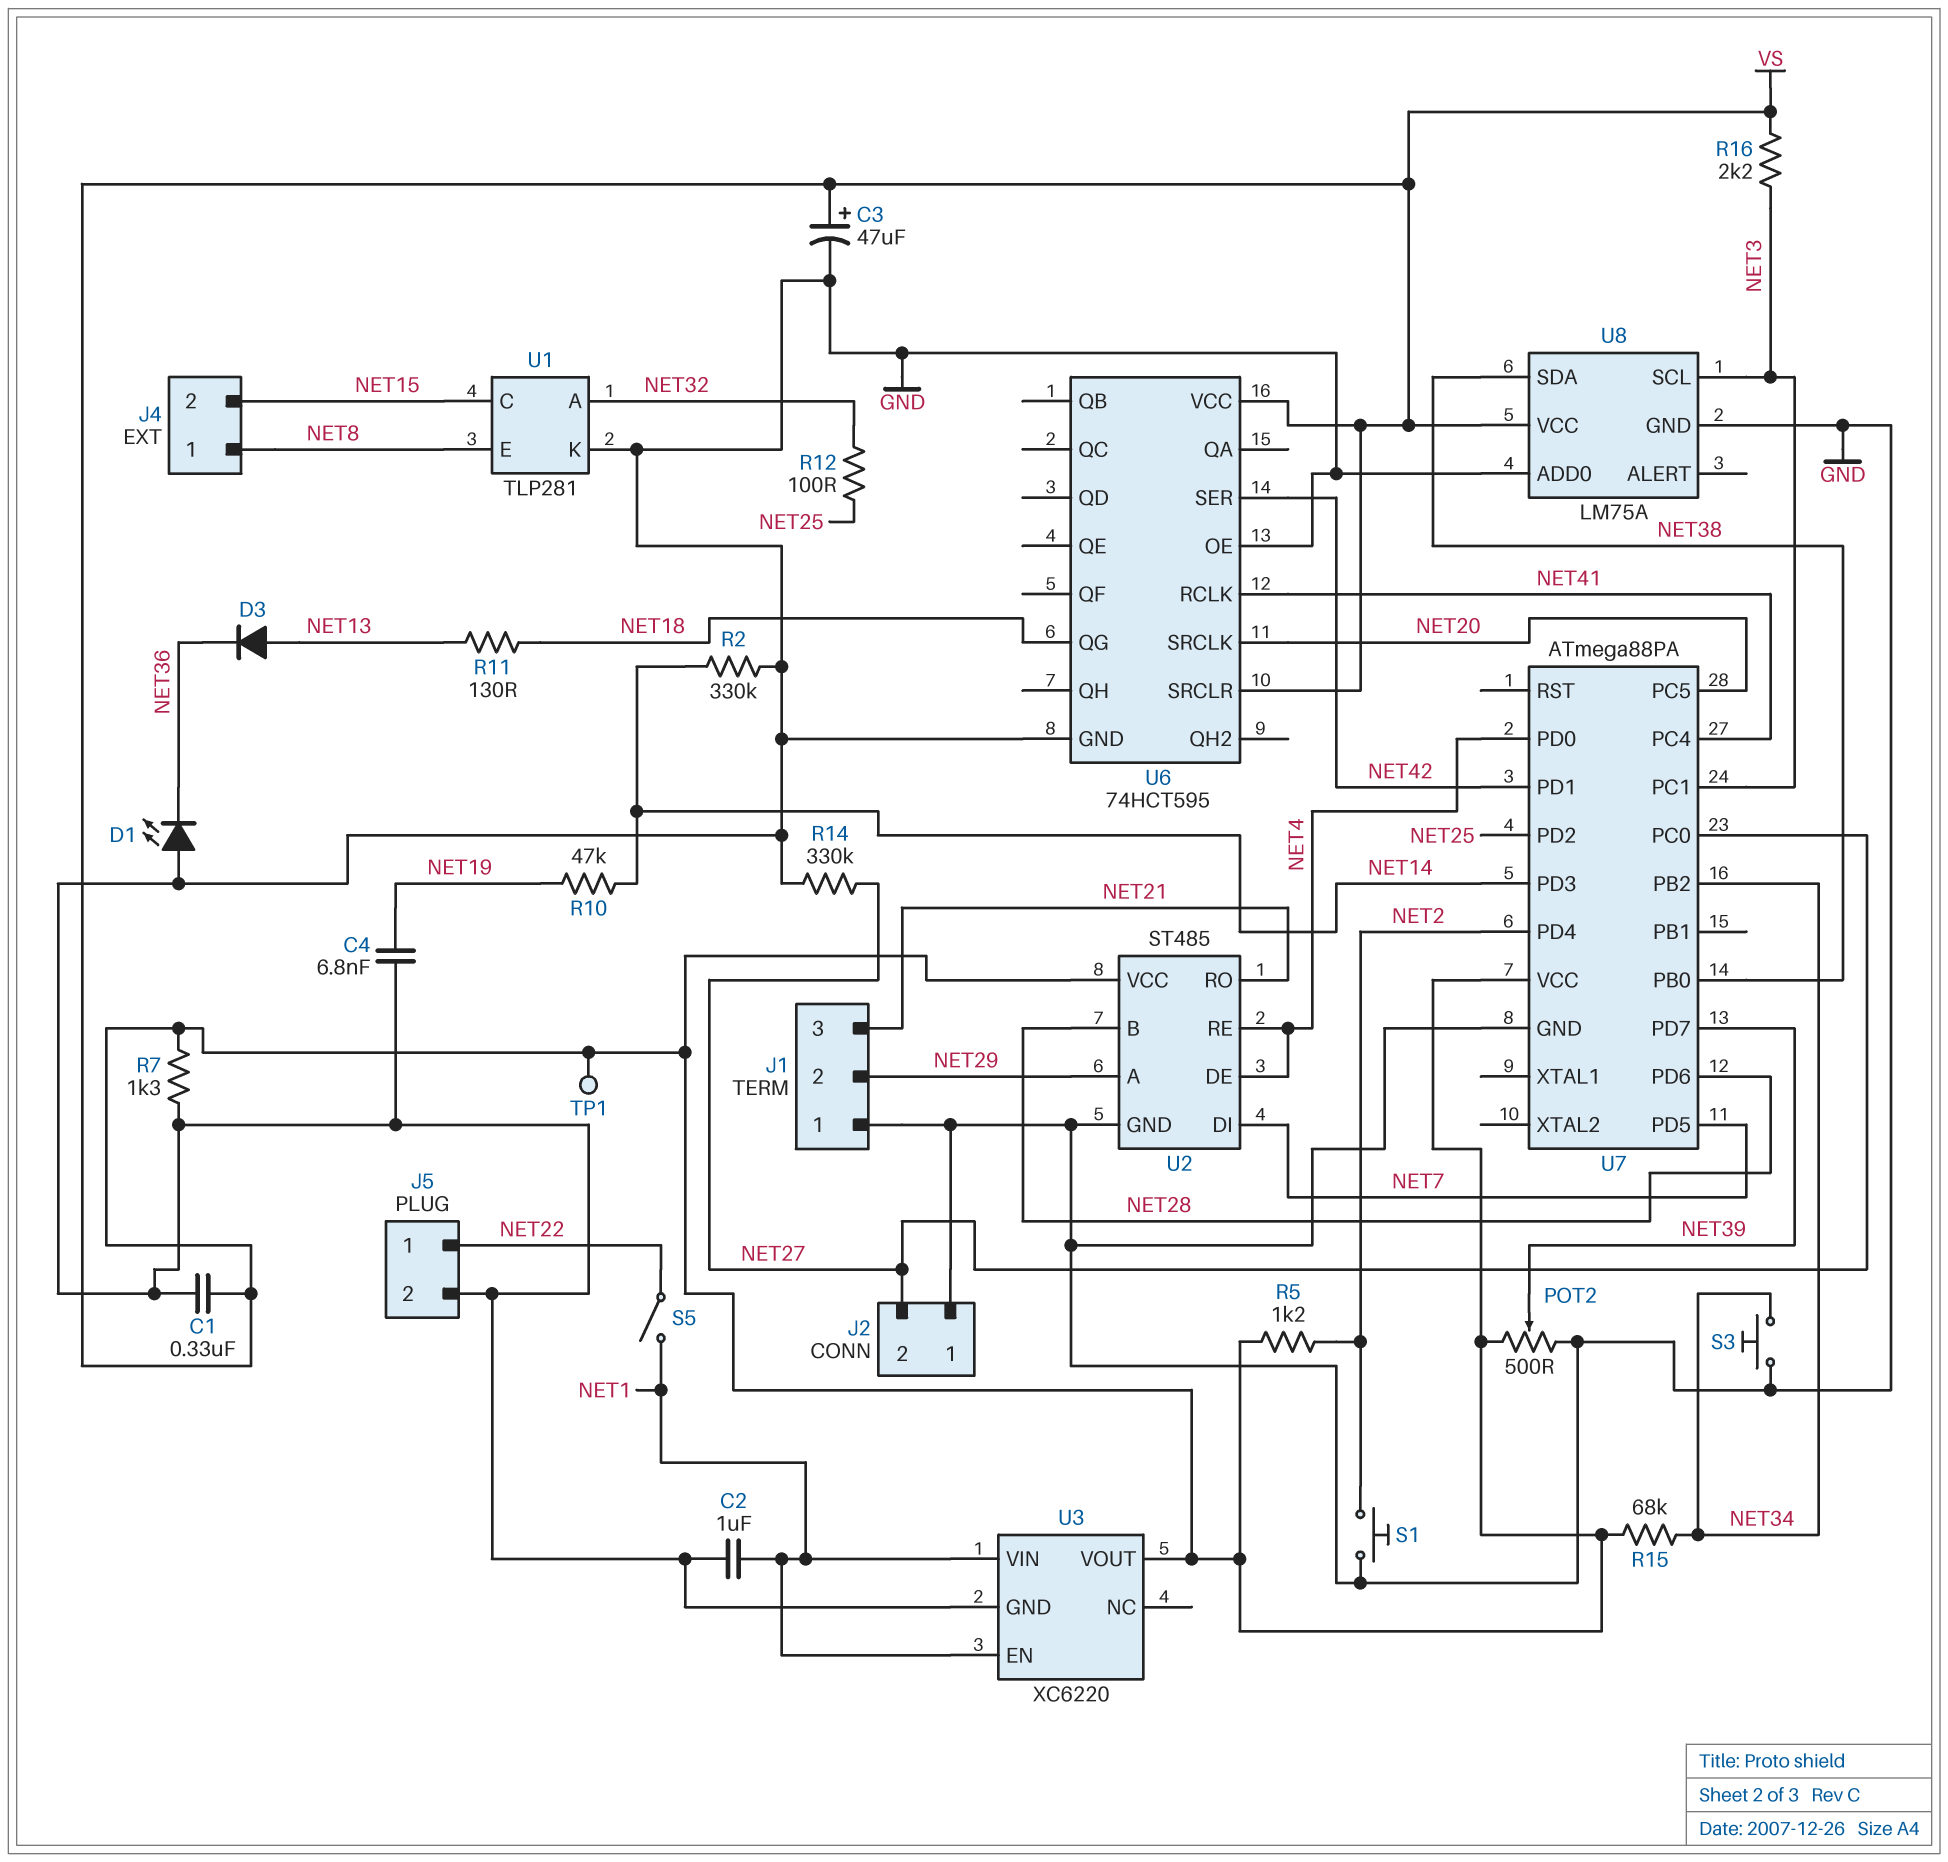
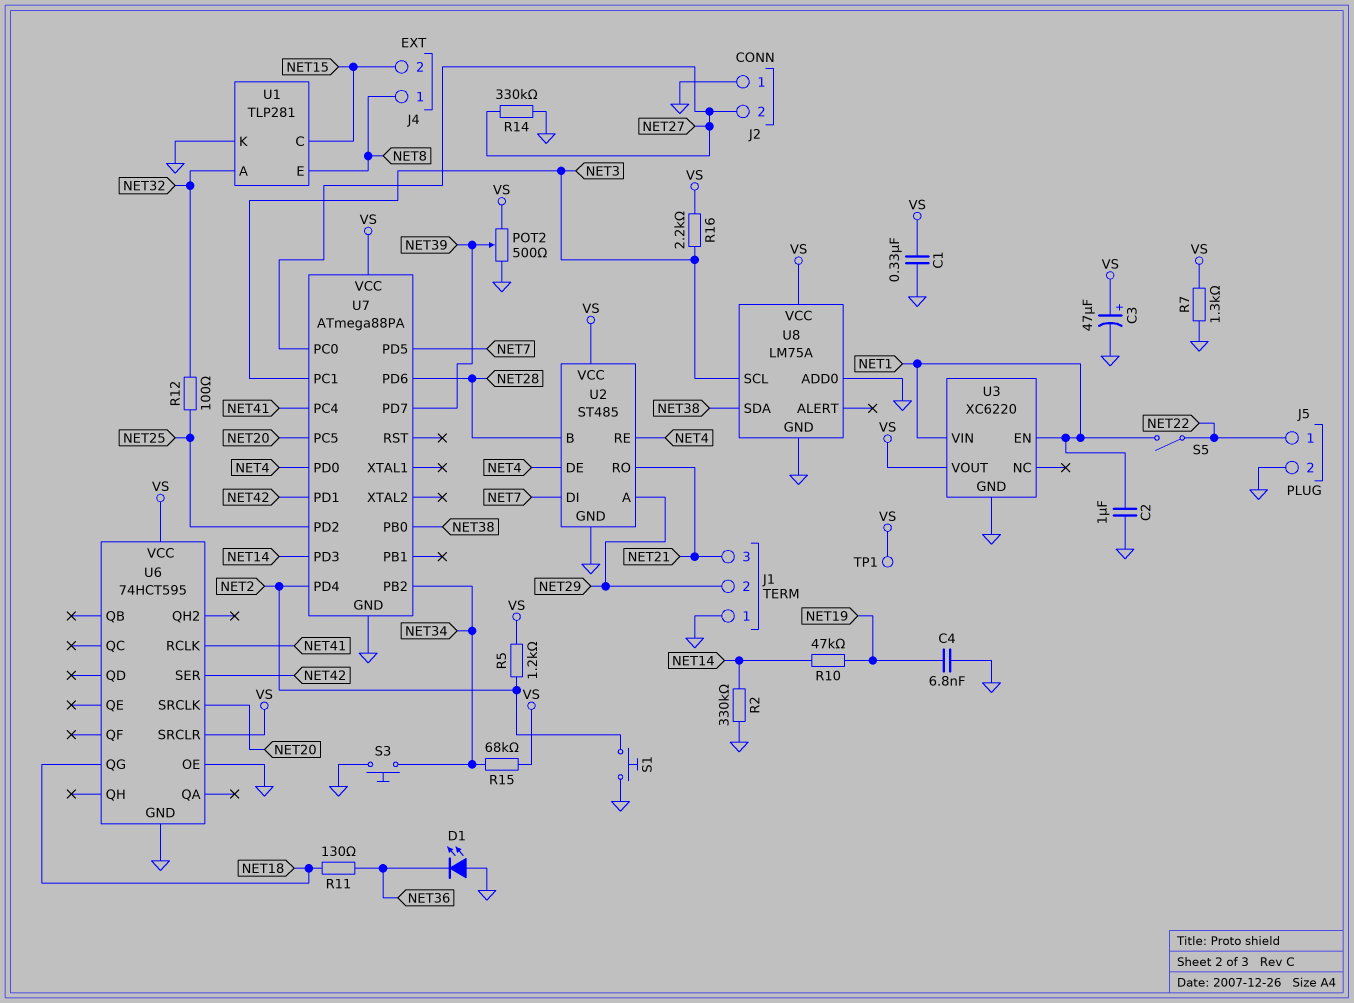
D3: diode (A NET13, K NET36) -> none
R11: 130 (NET13, NET18) -> 130 (NET18, NET36)

